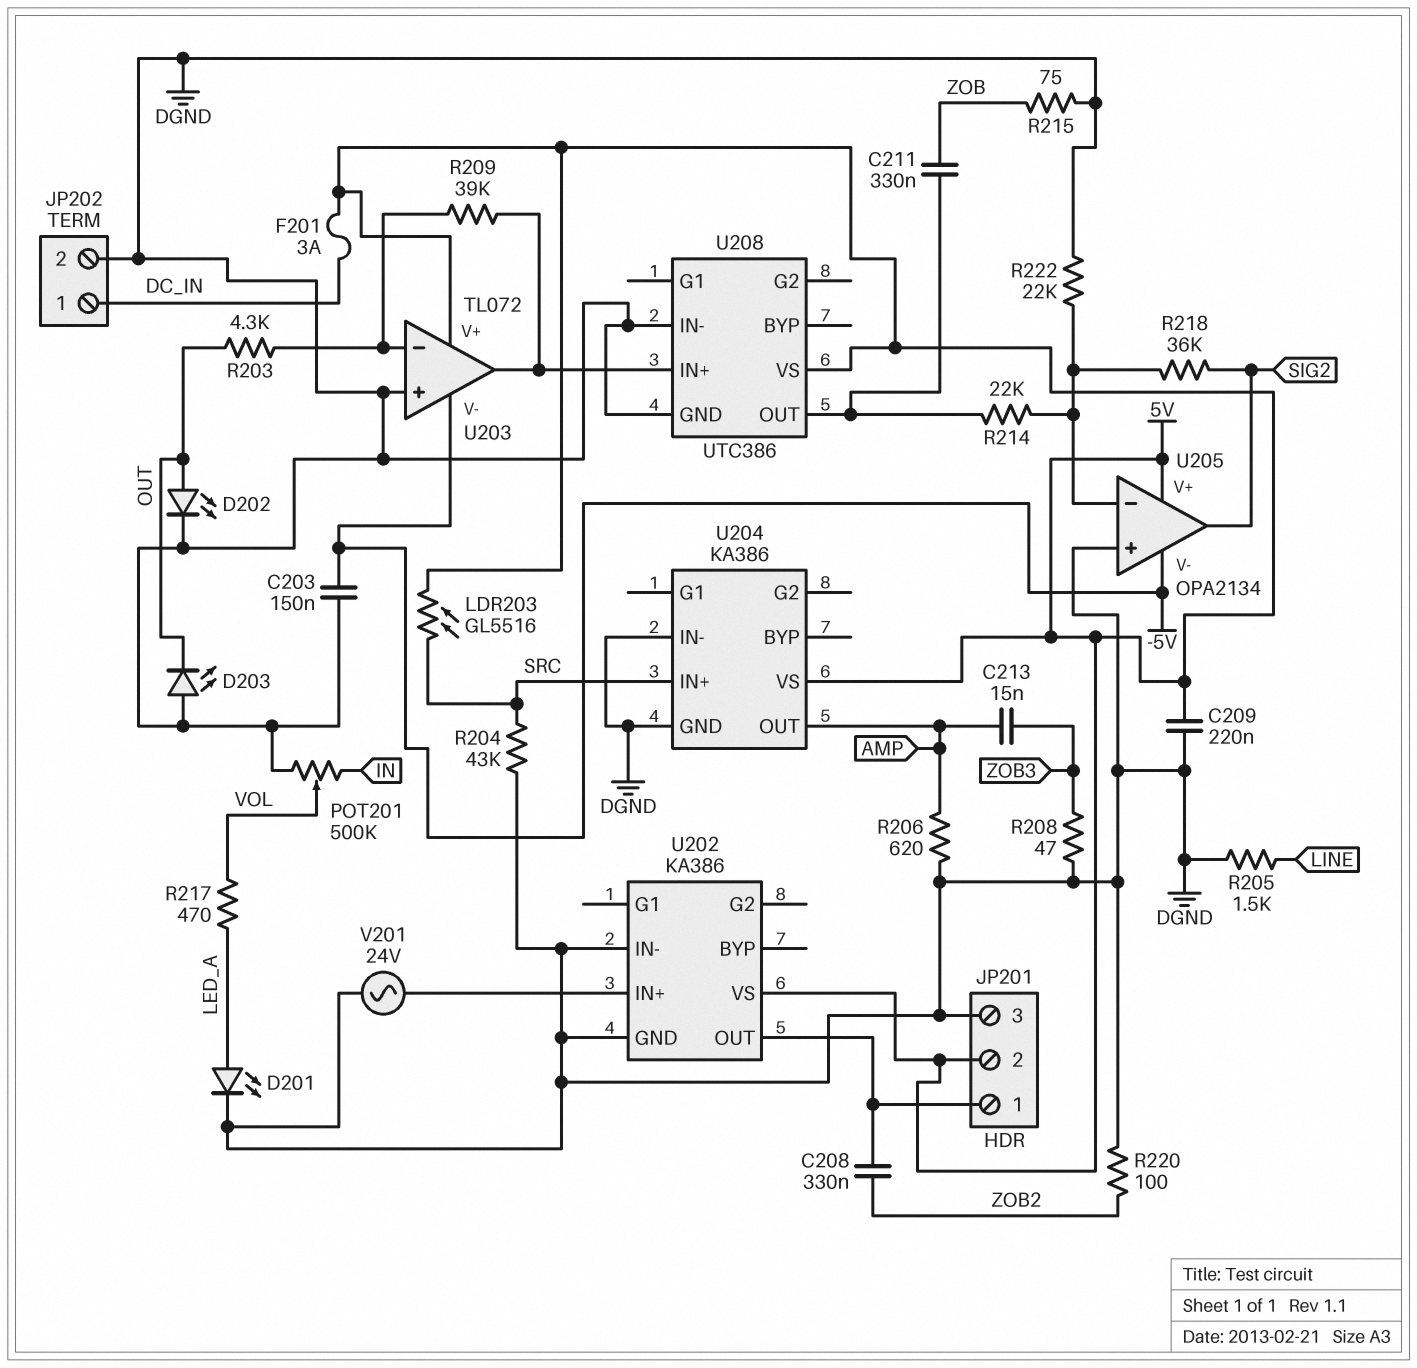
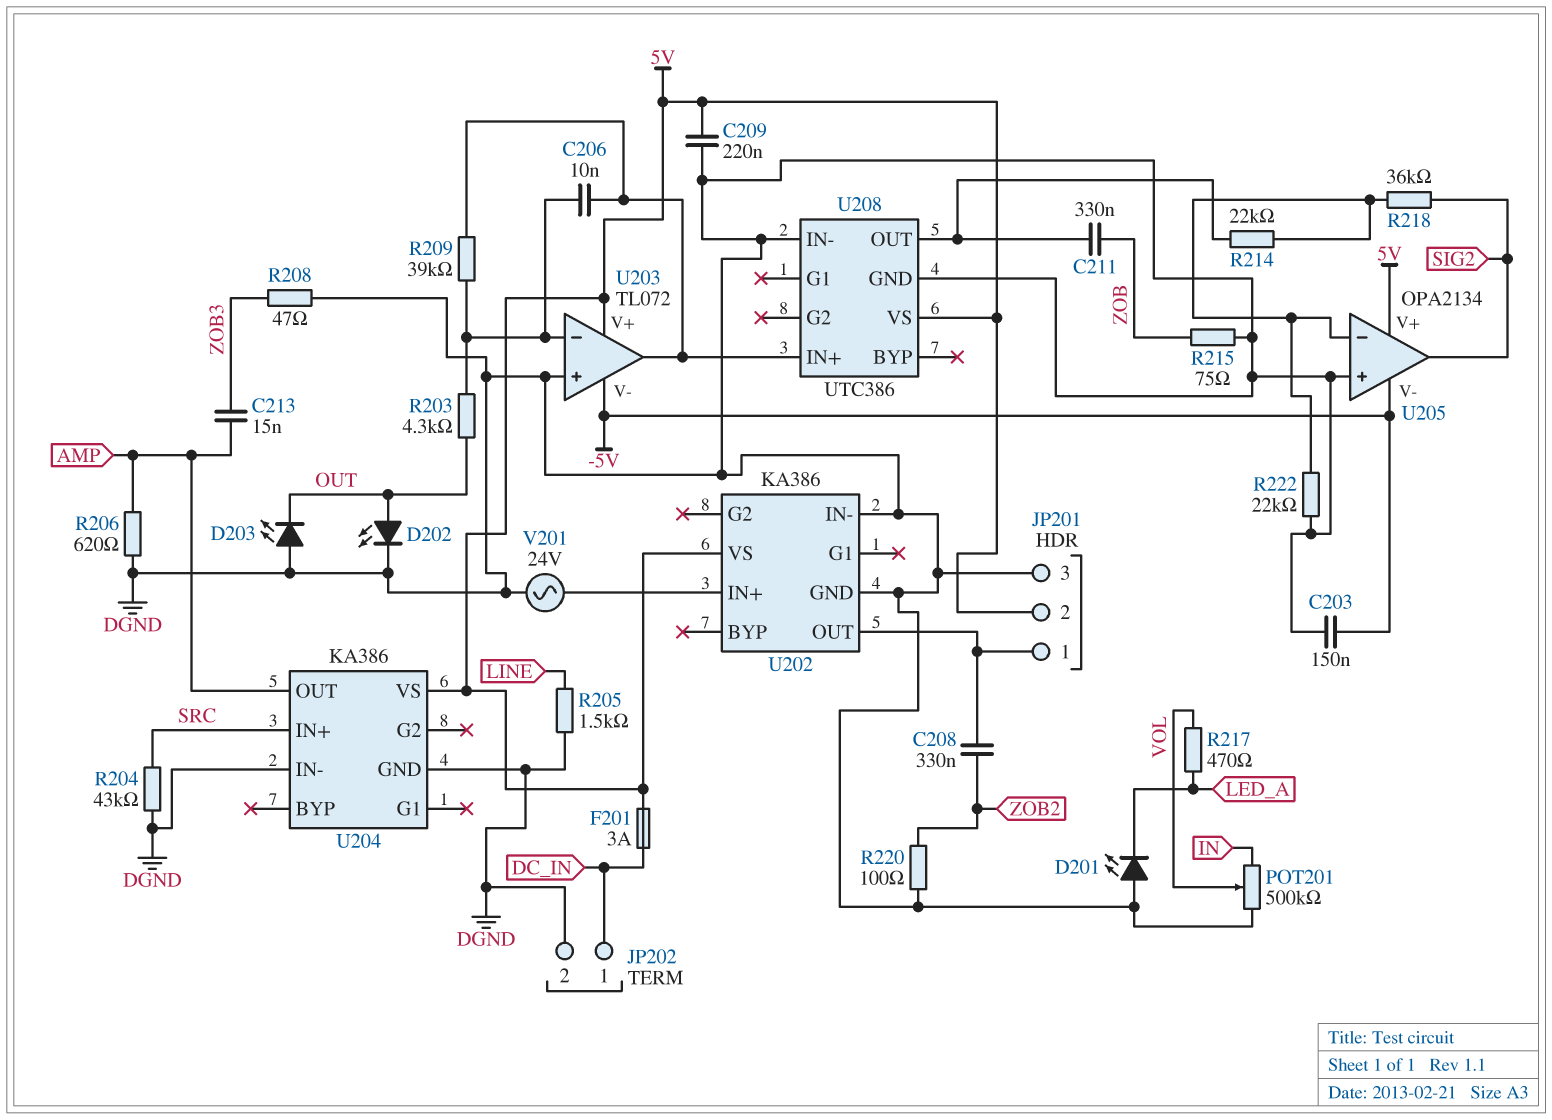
C206: none -> 10nF (U203/in-, U203/out)
D201: LED (A LED_A, K DGND) -> LED (A DGND, K LED_A)
LDR203: GL5516 (5V, SRC) -> none

